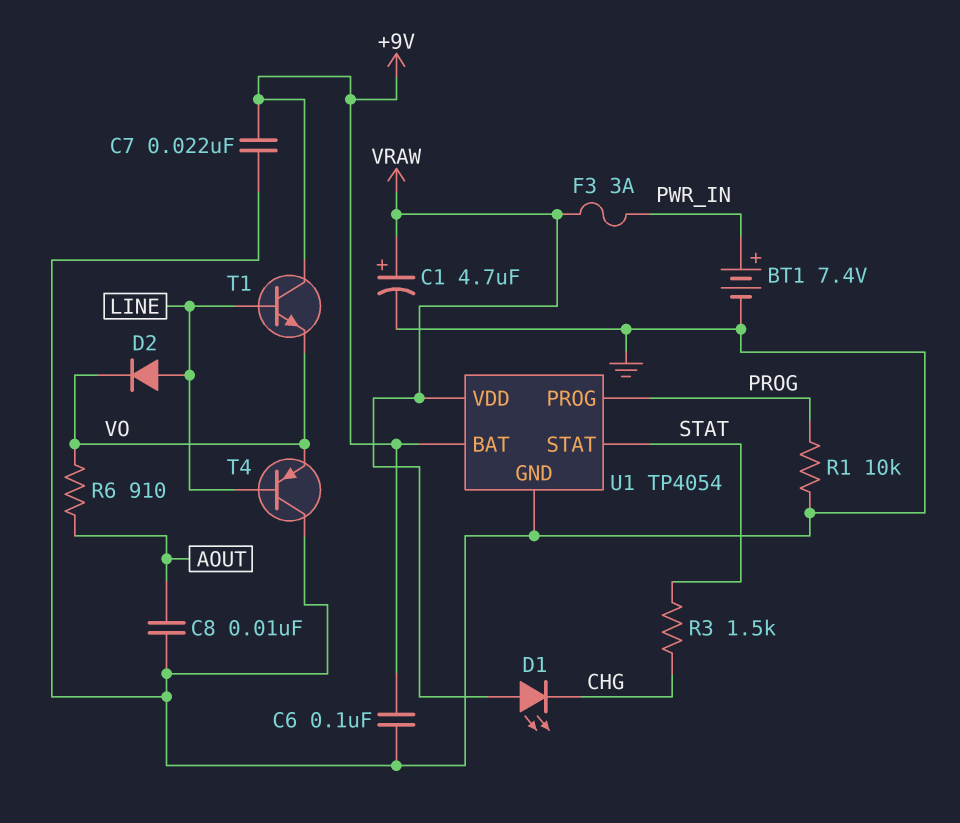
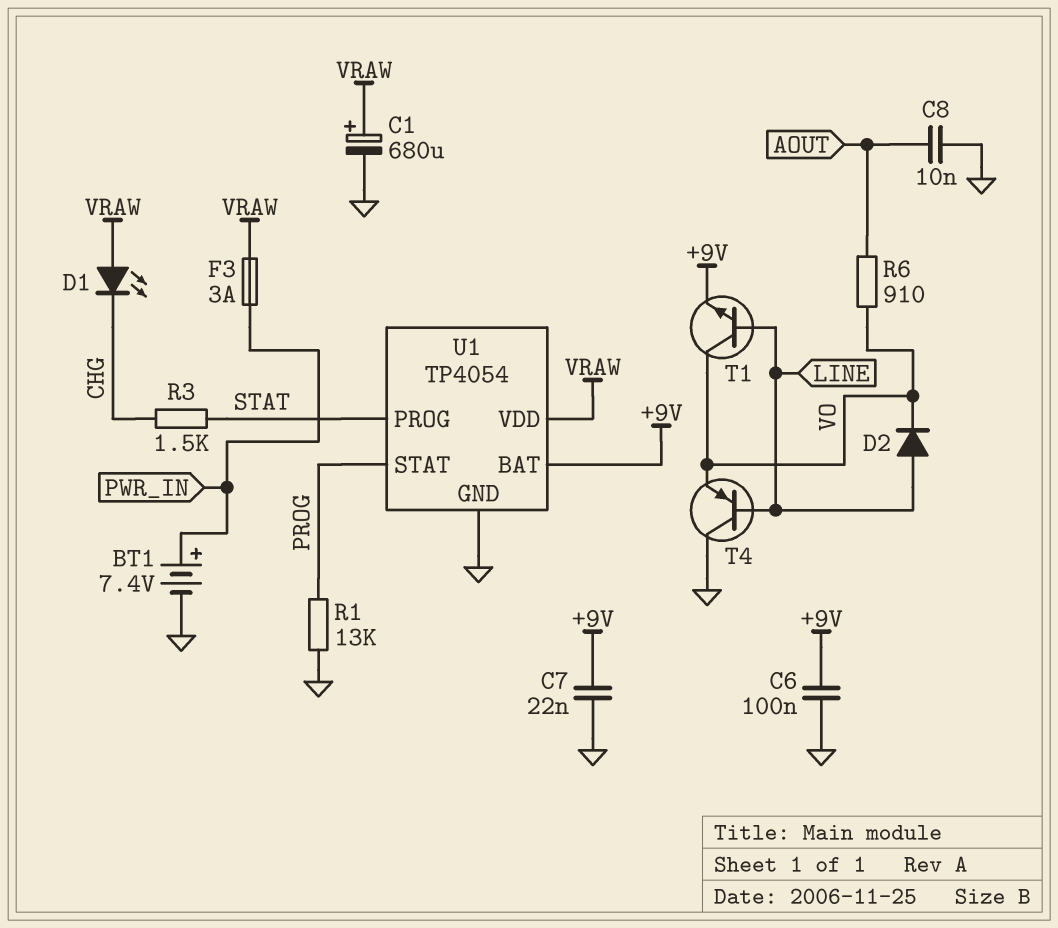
C1: 4.7uF (plus VRAW, minus GND) -> 680uF (plus VRAW, minus GND)
R1: 10k (GND, PROG) -> 13k (GND, PROG)
T1: NPN (B LINE, C +9V, E VO) -> NPN (B LINE, C VO, E +9V)
U1 pin PROG: PROG -> STAT
U1 pin STAT: STAT -> PROG

